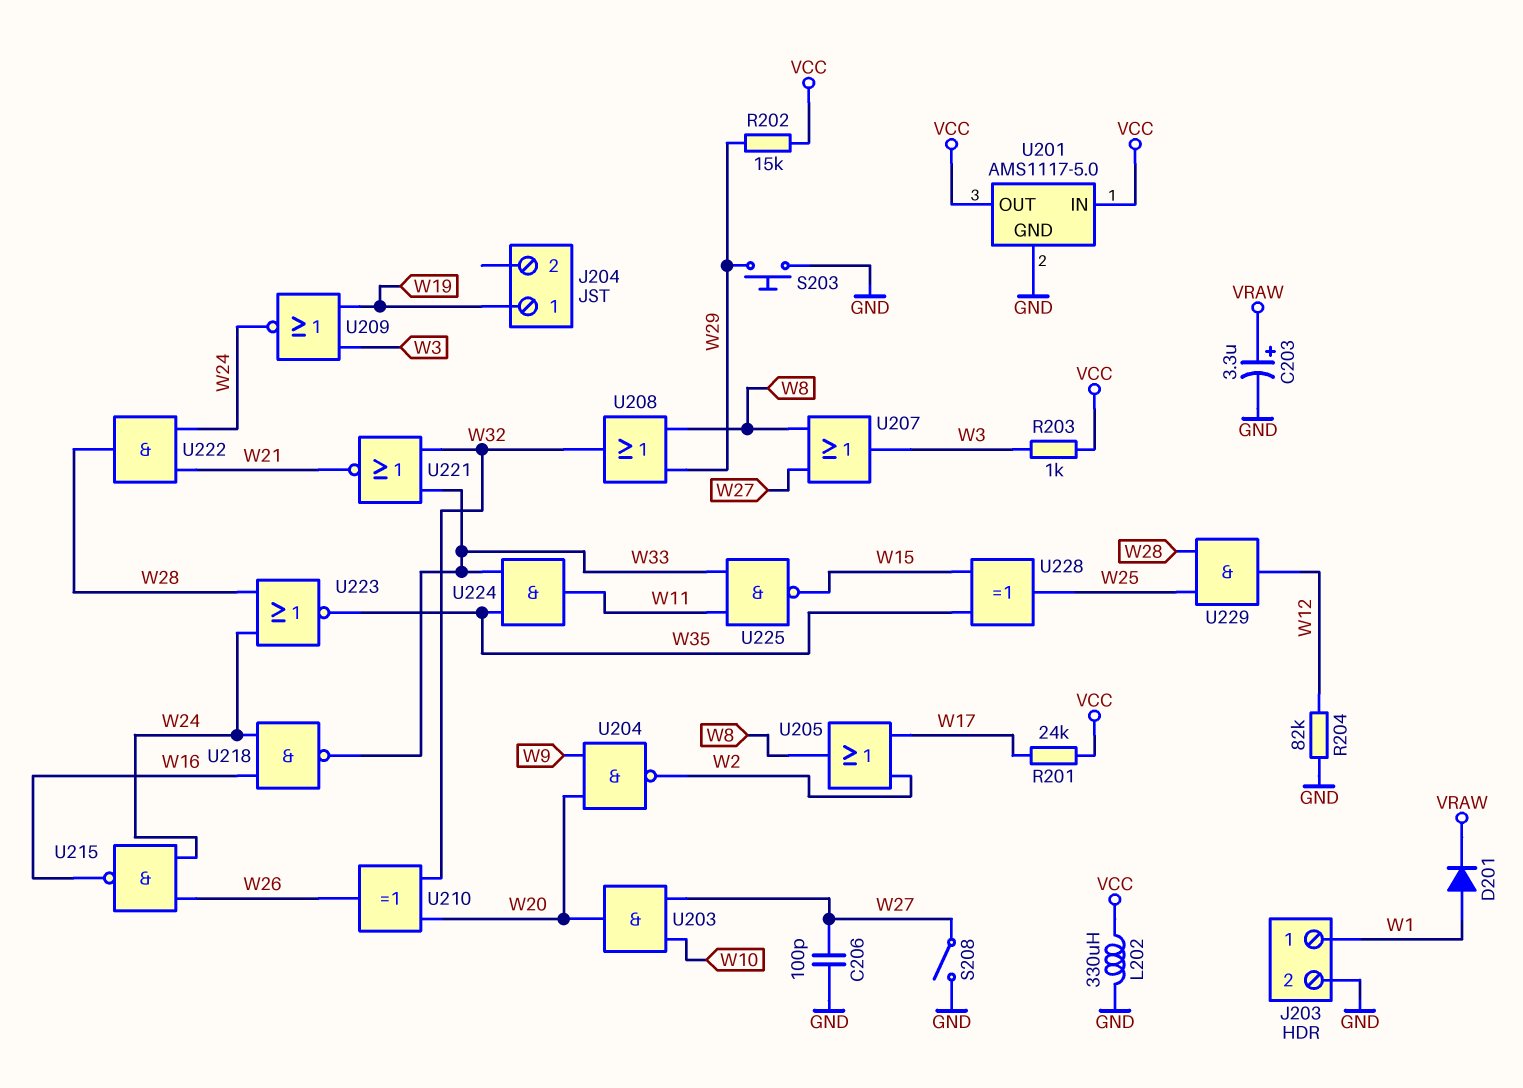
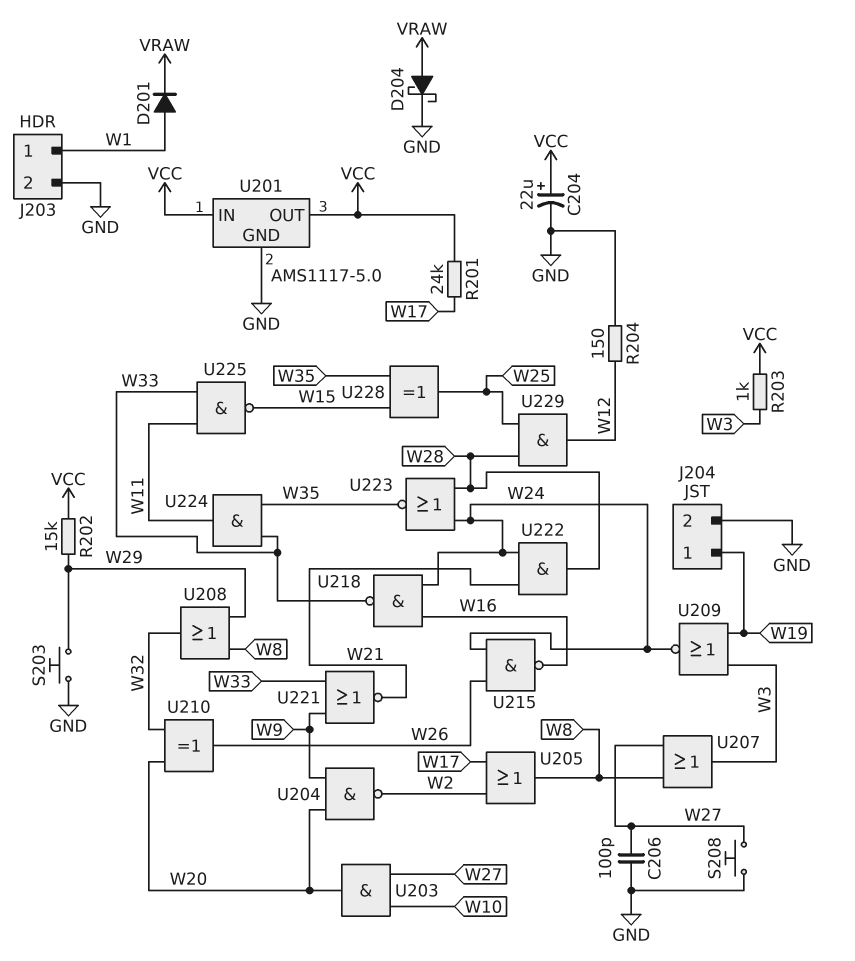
C203: 3.3uF (plus VRAW, minus GND) -> none
C204: none -> 22uF (plus VCC, minus GND)
D204: none -> schottky (A VRAW, K GND)
J204 pin 2: none -> GND
L202: 330uH (GND, VCC) -> none
R204: 82k (GND, W12) -> 150 (GND, W12)
S208: switch (GND, W27) -> button (GND, W27)
U221: NOR (in W32, in W33, out W21) -> NOR (in W9, in W33, out W21)

